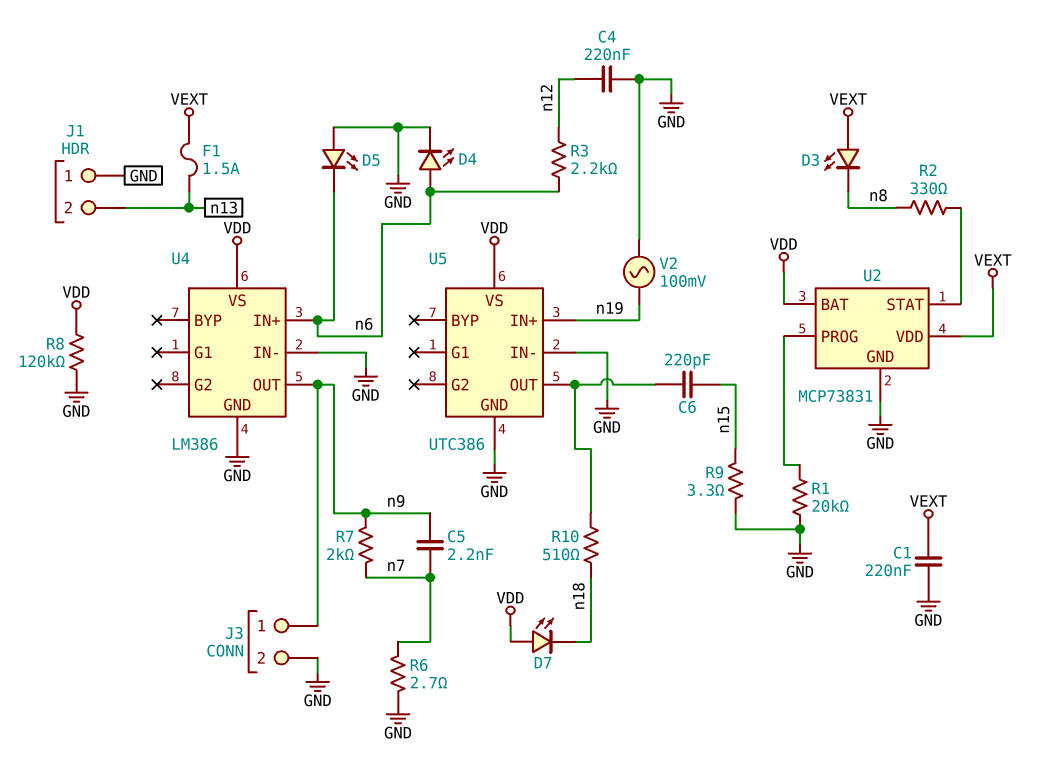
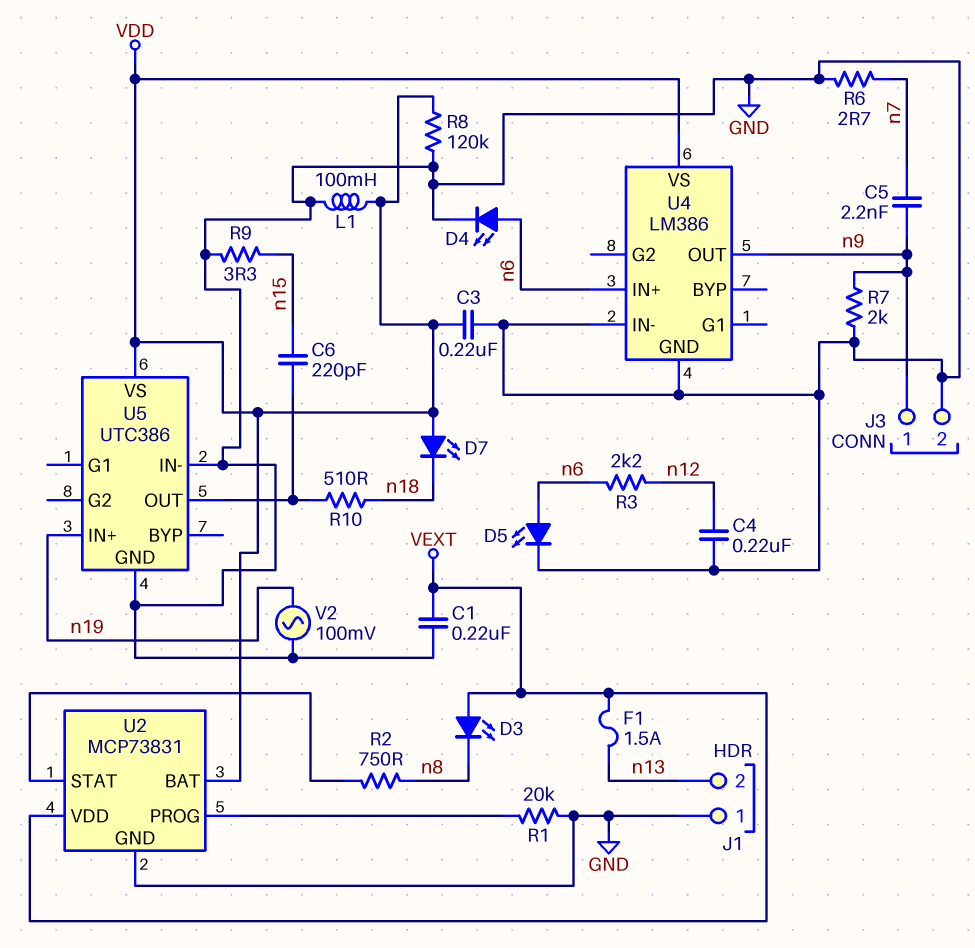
C3: none -> 220nF (GND, VDD)
D5: LED (A GND, K n6) -> LED (A n6, K GND)
L1: none -> 100mH (GND, VDD)
R2: 330 (U2/STAT, n8) -> 750 (U2/STAT, n8)
R7: 2k (n7, n9) -> 2k (GND, n9)

